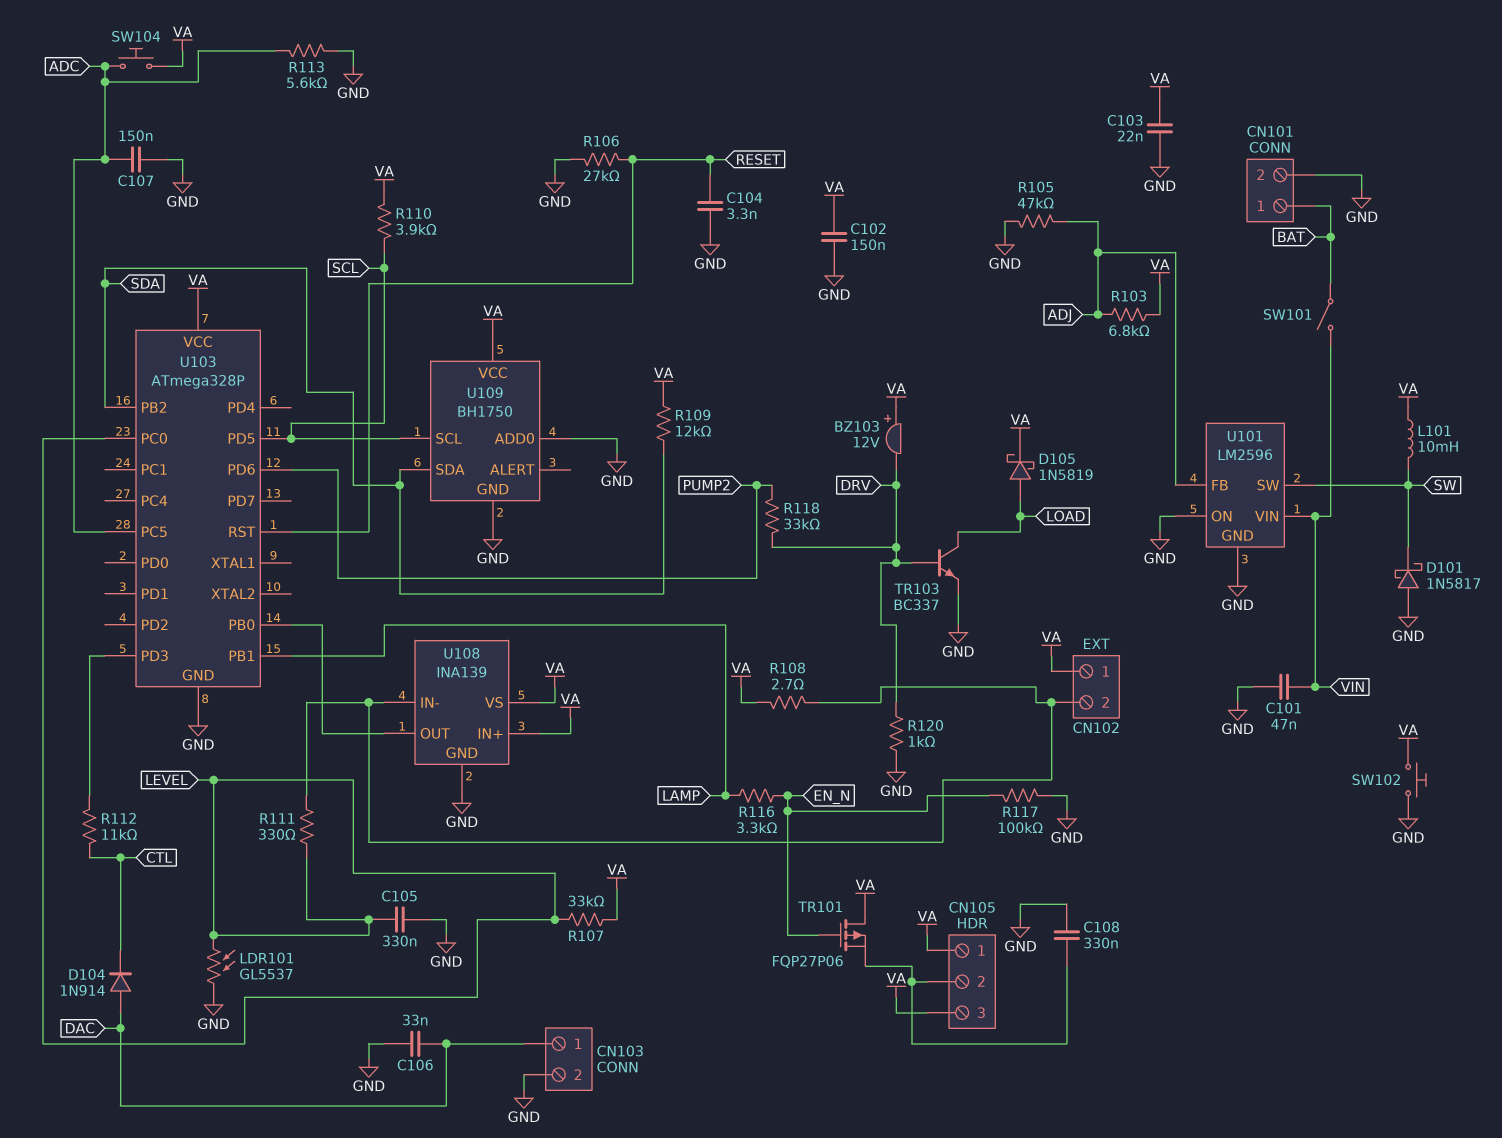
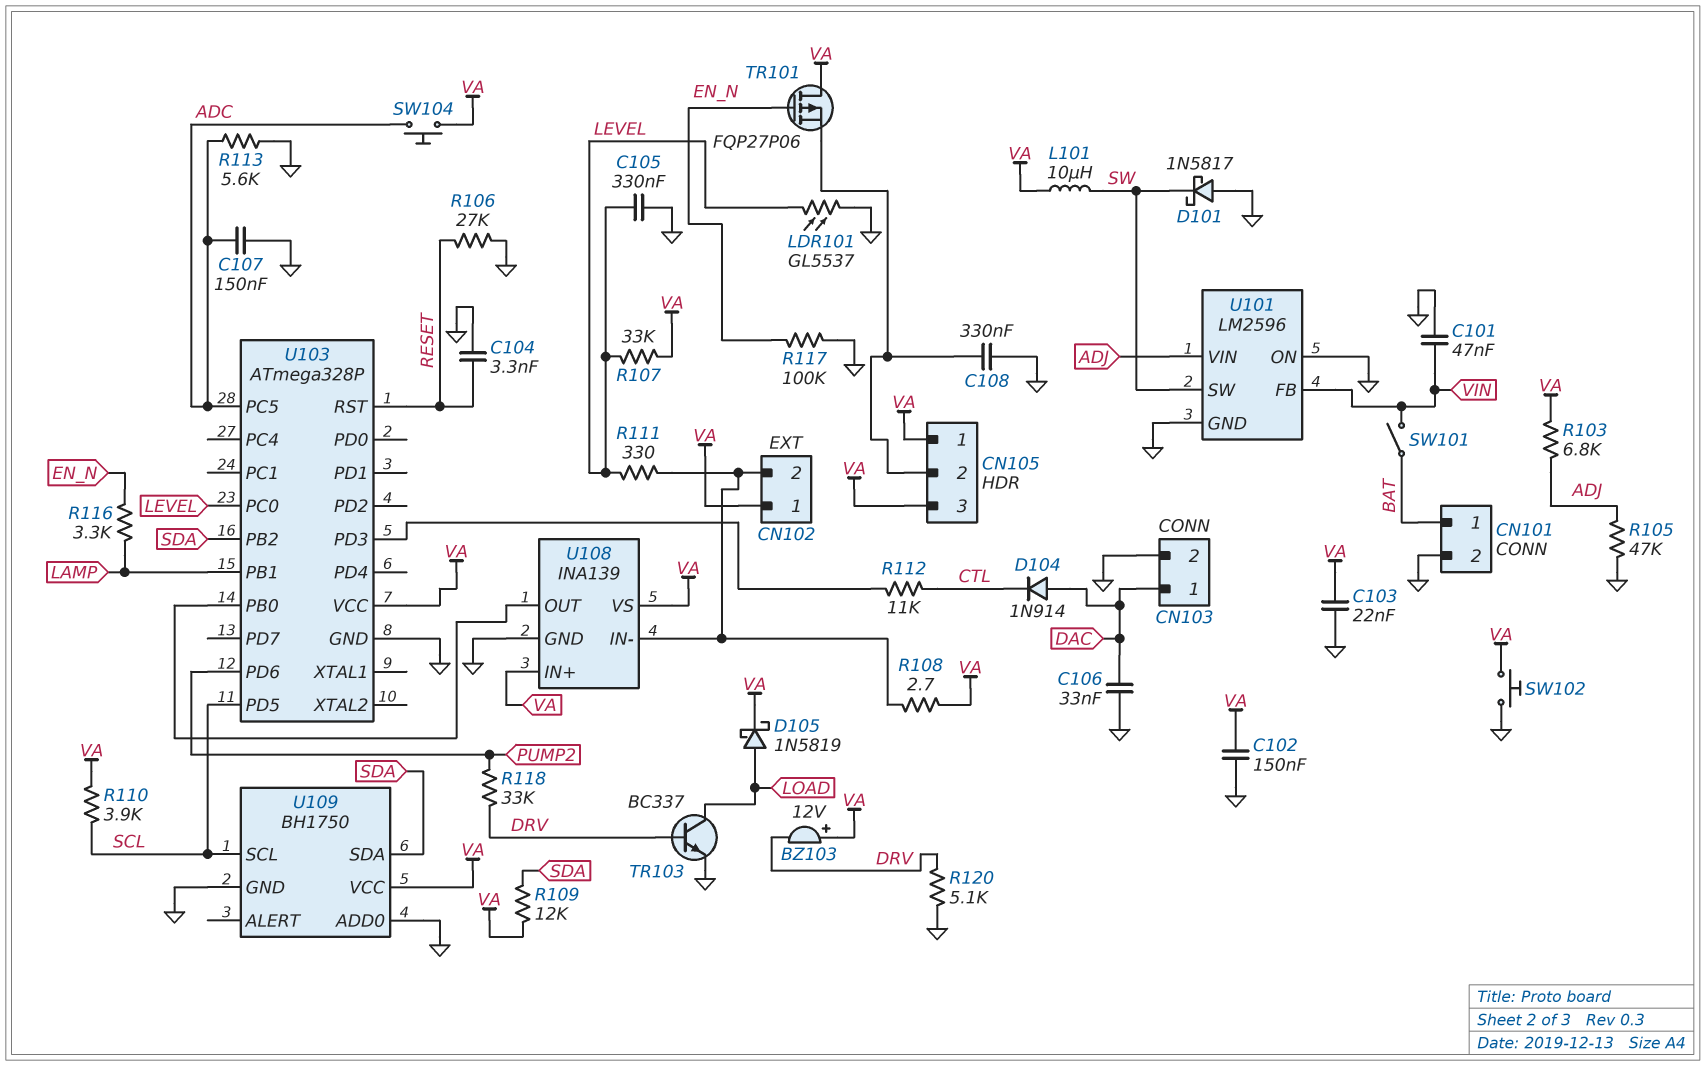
L101: 10mH (SW, VA) -> 10uH (SW, VA)
R120: 1k (DRV, GND) -> 5.1k (DRV, GND)
U101 pin FB: ADJ -> VIN
U101 pin VIN: VIN -> ADJ

